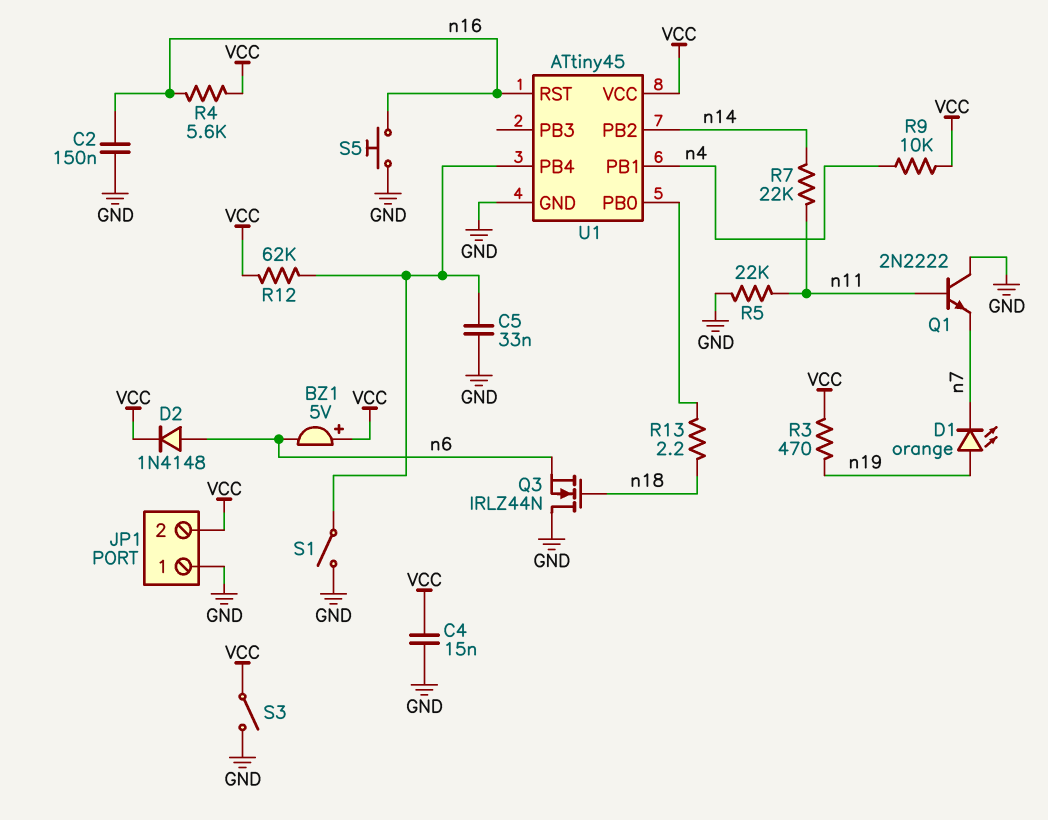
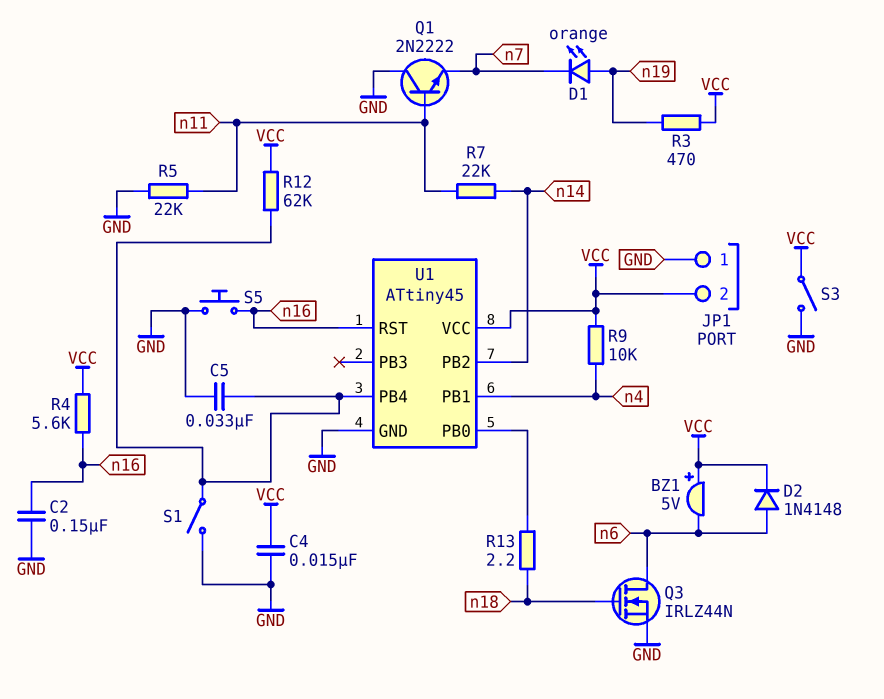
Q3: NMOS IRLZ44N (G n18, D GND, S n6) -> NMOS IRLZ44N (G n18, D n6, S GND)

